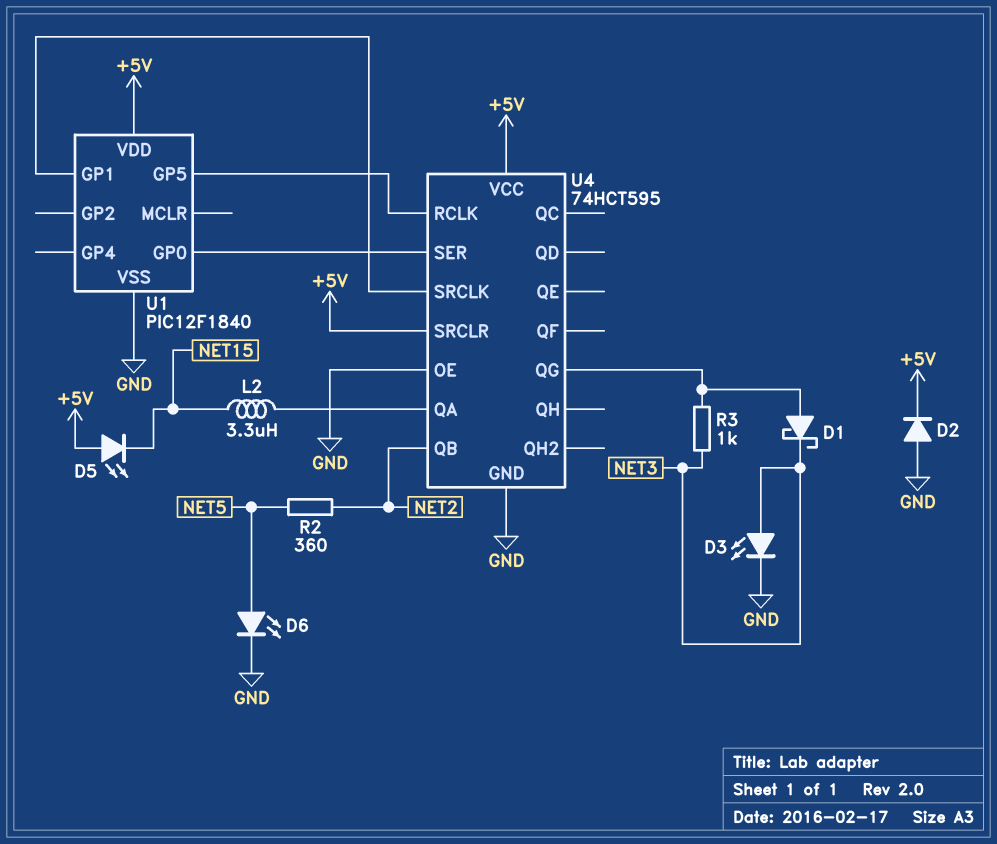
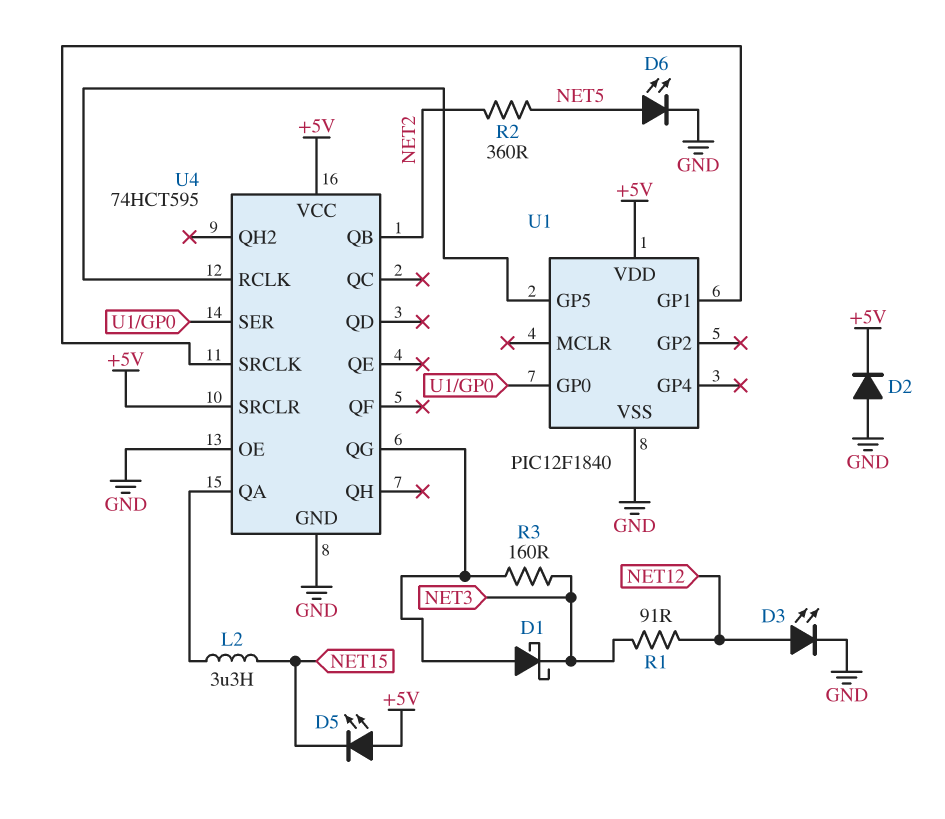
D3: LED (A NET3, K GND) -> LED (A NET12, K GND)
R1: none -> 91 (NET3, NET12)
R3: 1k (NET3, U4/QG) -> 160 (NET3, U4/QG)

